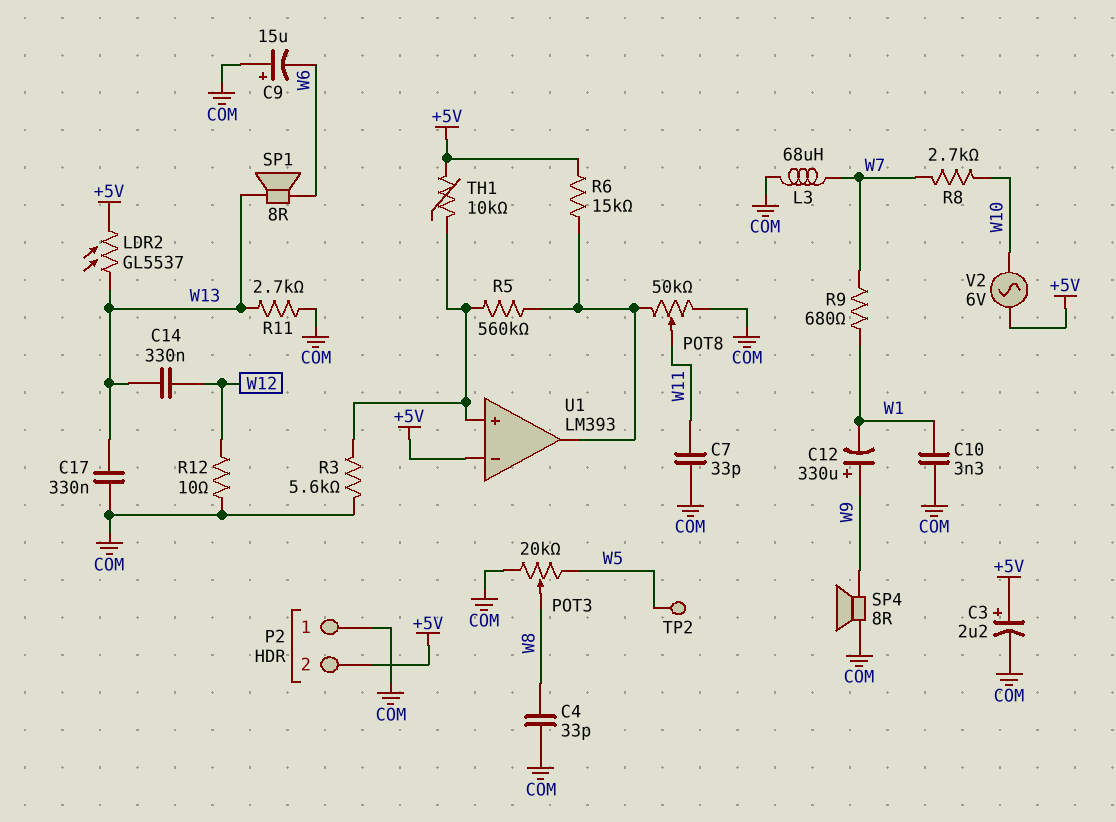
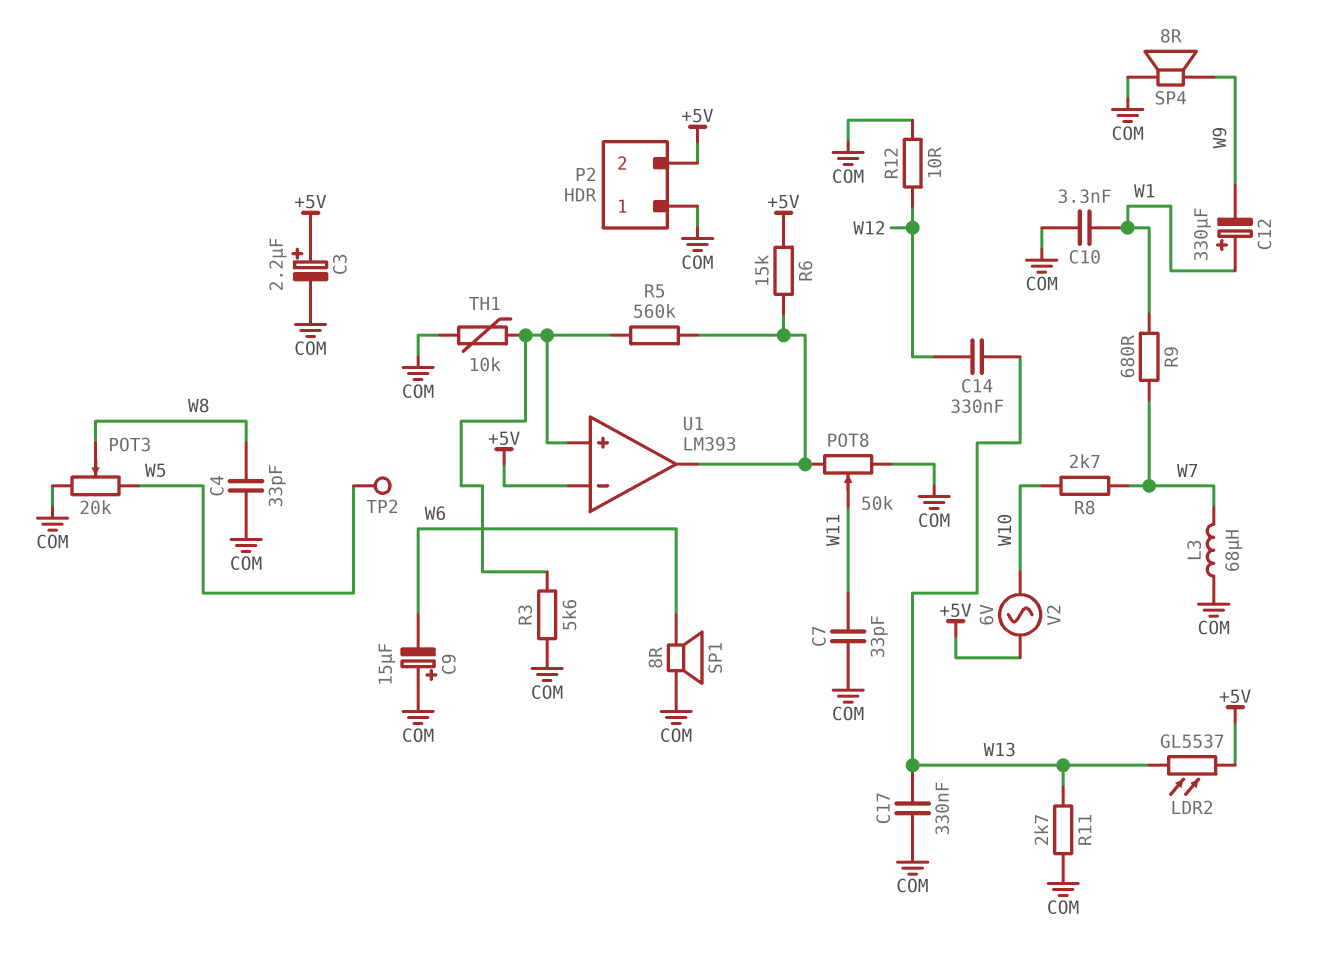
C12: 330uF (plus W9, minus W1) -> 330uF (plus W1, minus W9)
SP1: speaker 8R (W6, W13) -> speaker 8R (COM, W6)
TH1: 10k (+5V, U1/in+) -> 10k (COM, U1/in+)

